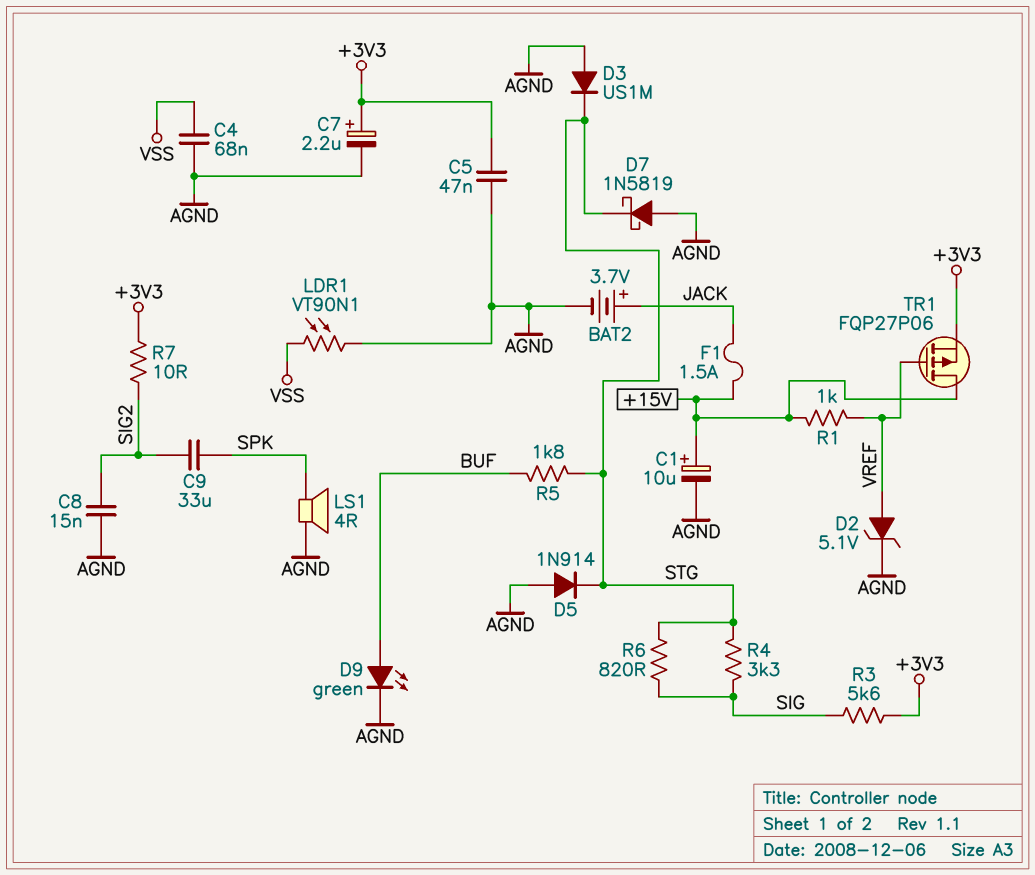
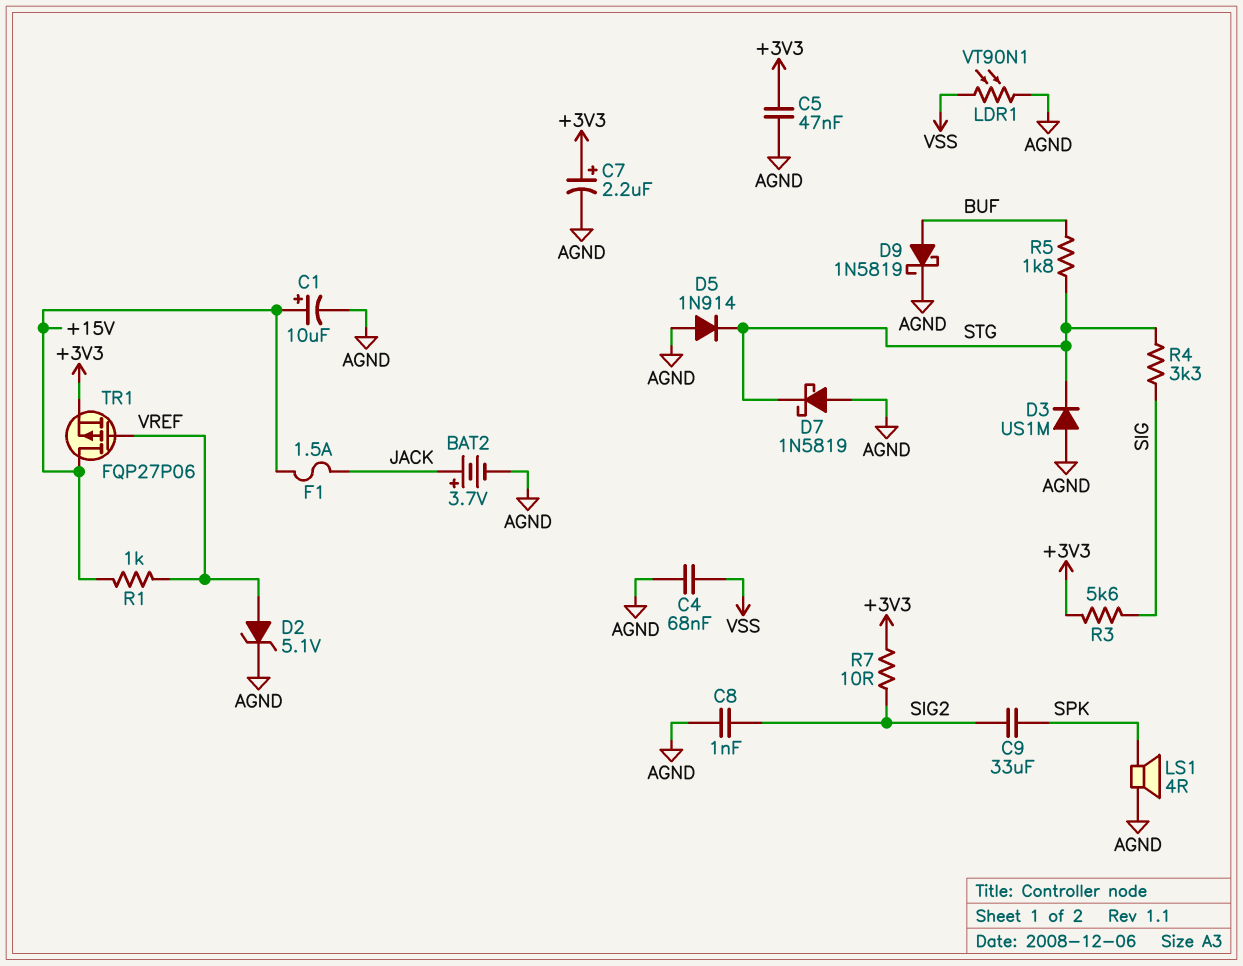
C8: 15nF (AGND, SIG2) -> 1nF (AGND, SIG2)
D9: LED green (A BUF, K AGND) -> schottky 1N5819 (A BUF, K AGND)
R6: 820 (SIG, STG) -> none

